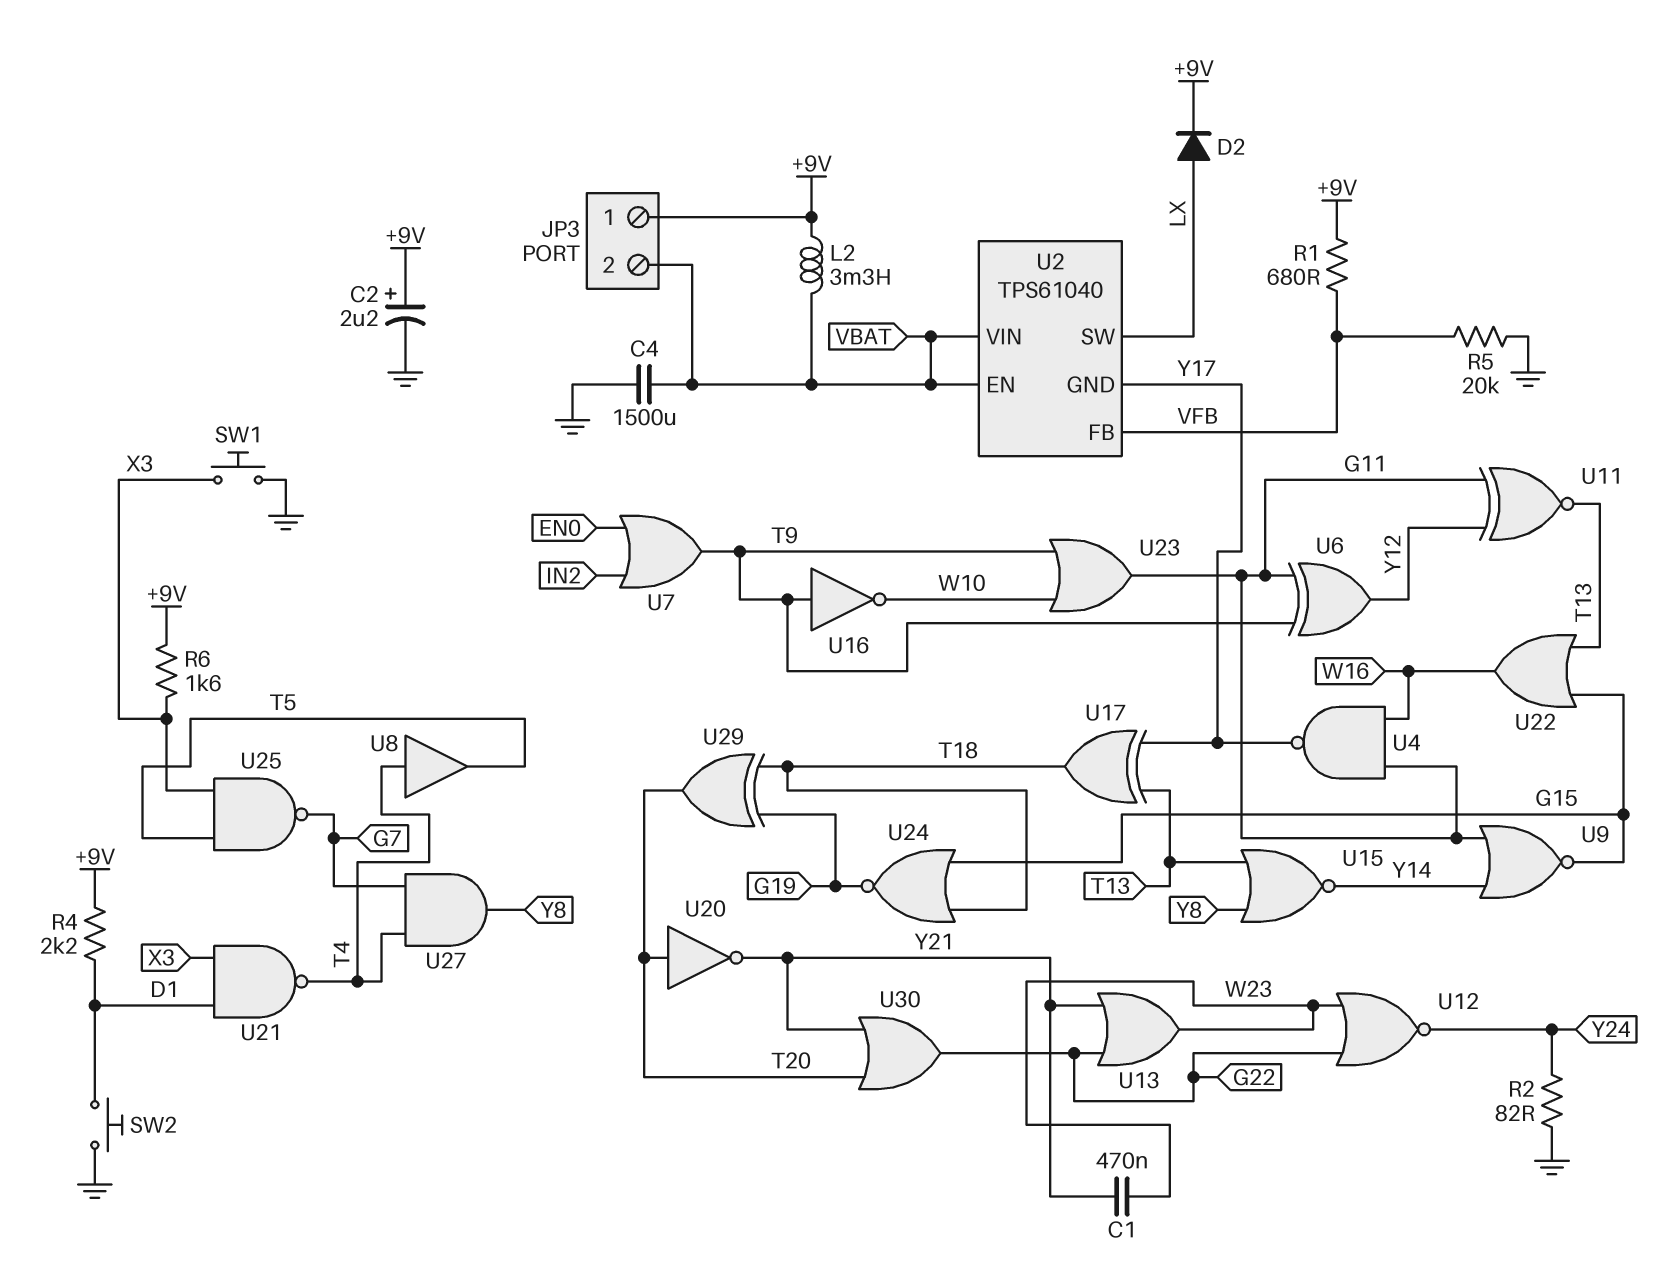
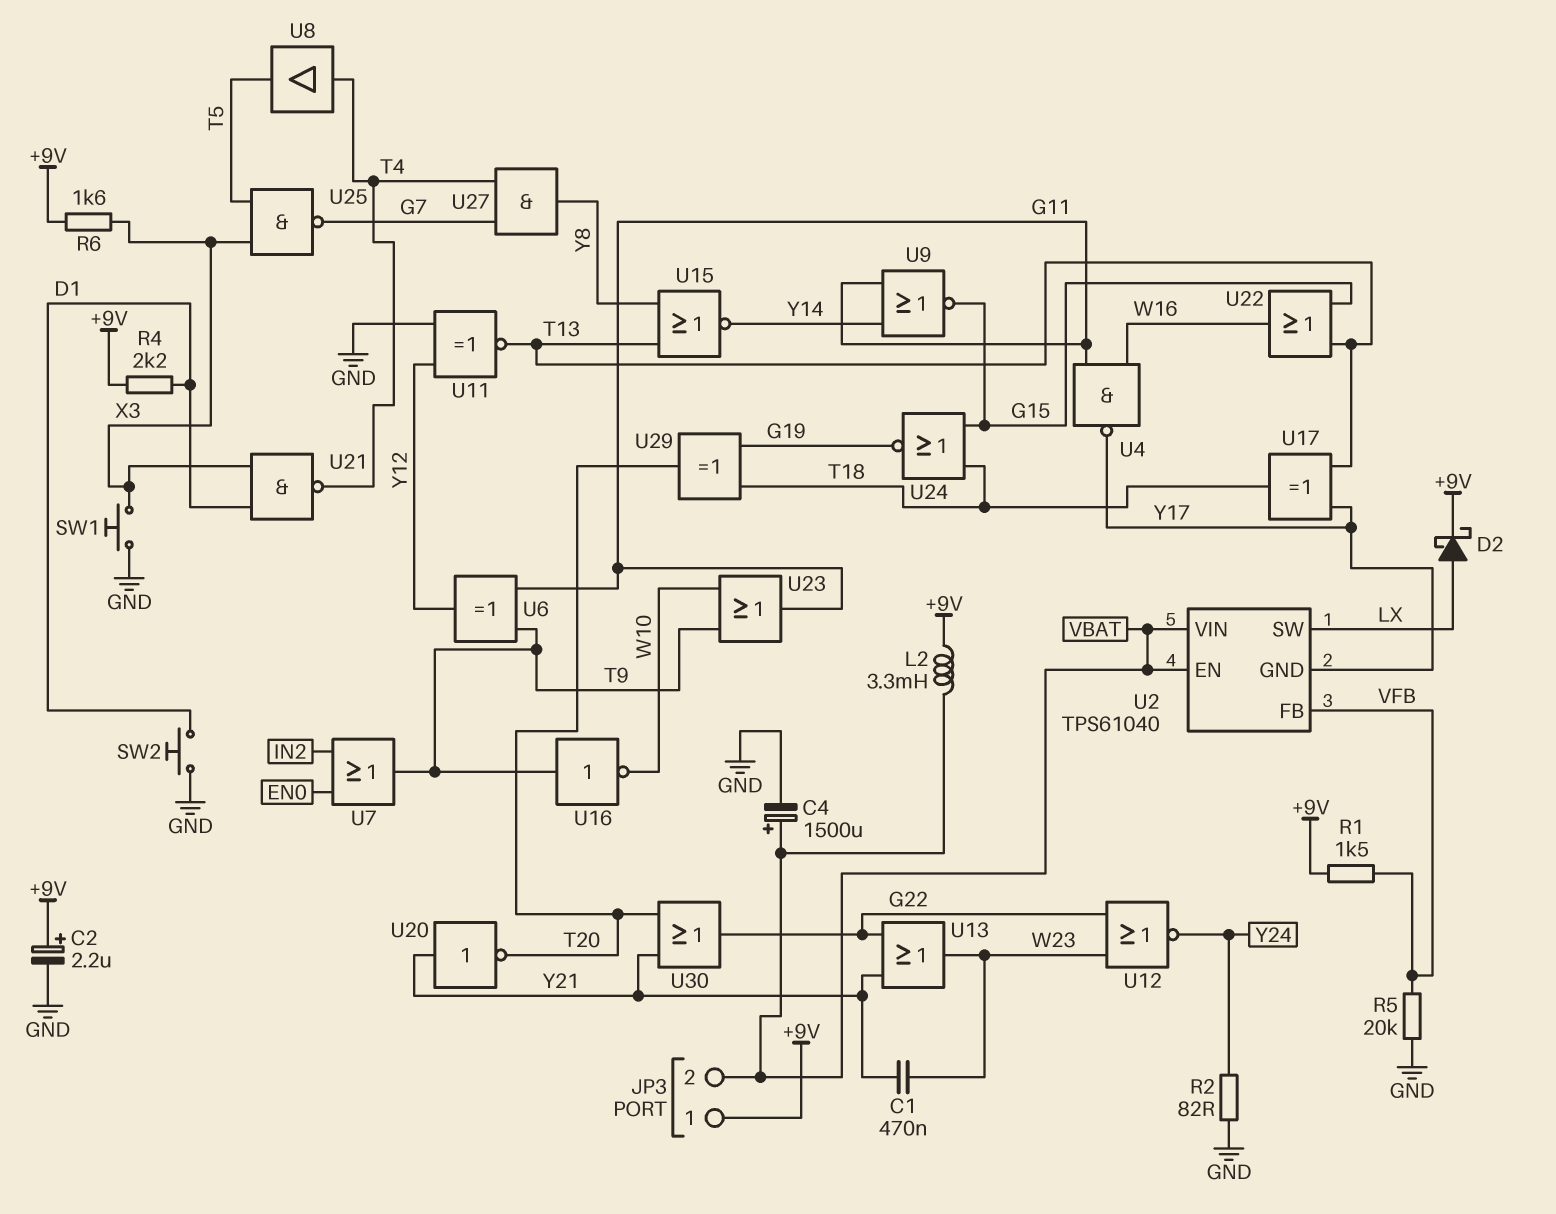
C4: 1500uF (GND, VBAT) -> 1500uF (plus VBAT, minus GND)
D2: diode (A LX, K +9V) -> schottky (A LX, K +9V)
R1: 680 (+9V, VFB) -> 1.5k (+9V, VFB)
U11: XNOR (in G11, in Y12, out T13) -> XNOR (in GND, in Y12, out T13)
U20: NOT (in T20, out Y21) -> NOT (in Y21, out T20)

